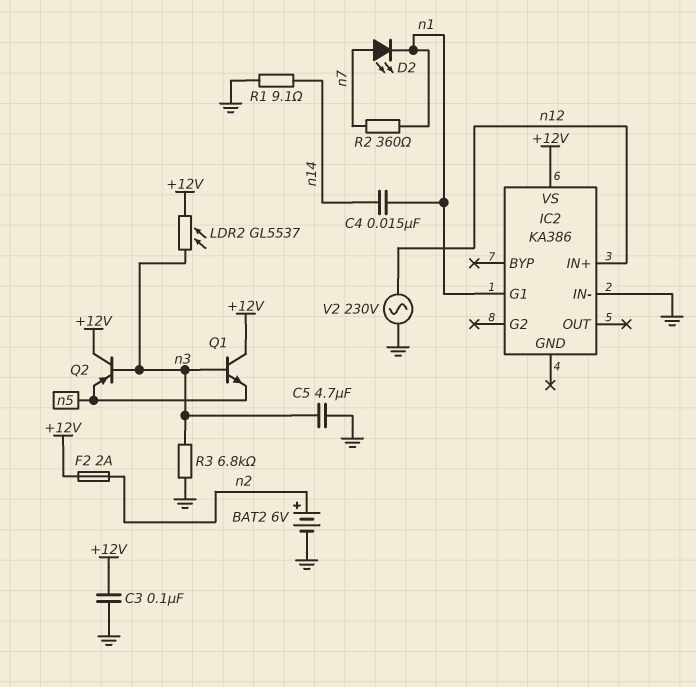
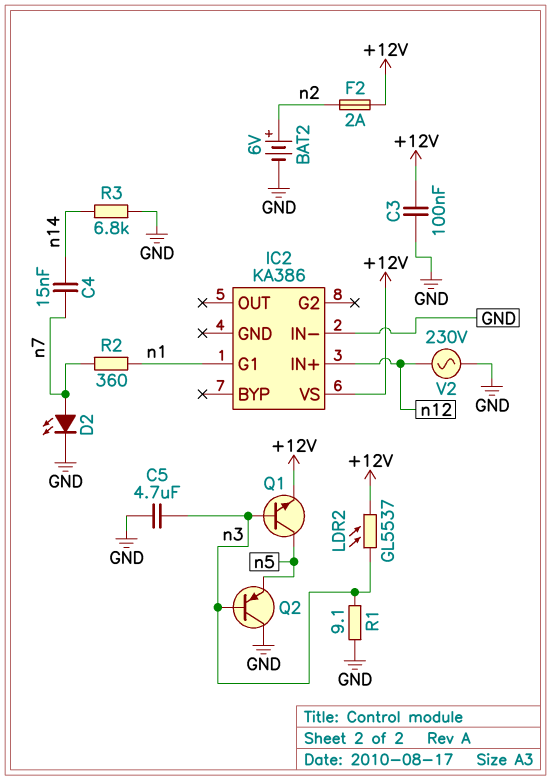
C4: 15nF (n1, n14) -> 15nF (n7, n14)
D2: LED (A n7, K n1) -> LED (A n7, K GND)
Q1: NPN (B n3, C +12V, E n5) -> NPN (B n3, C n5, E +12V)
Q2: PNP (B n3, C +12V, E n5) -> PNP (B n3, C GND, E n5)
R1: 9.1 (GND, n14) -> 9.1 (GND, n3)
R3: 6.8k (GND, n3) -> 6.8k (GND, n14)

